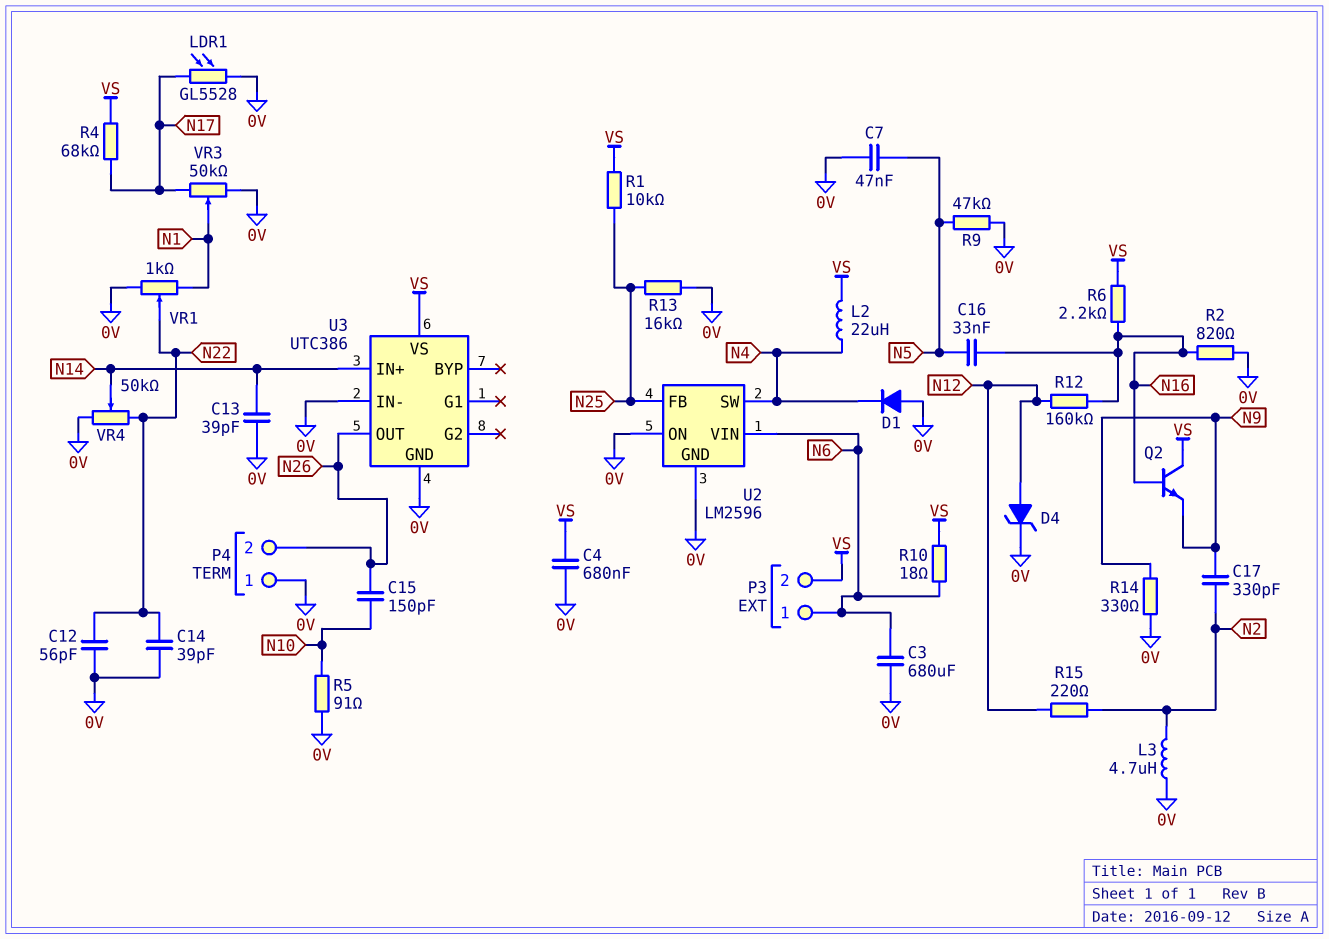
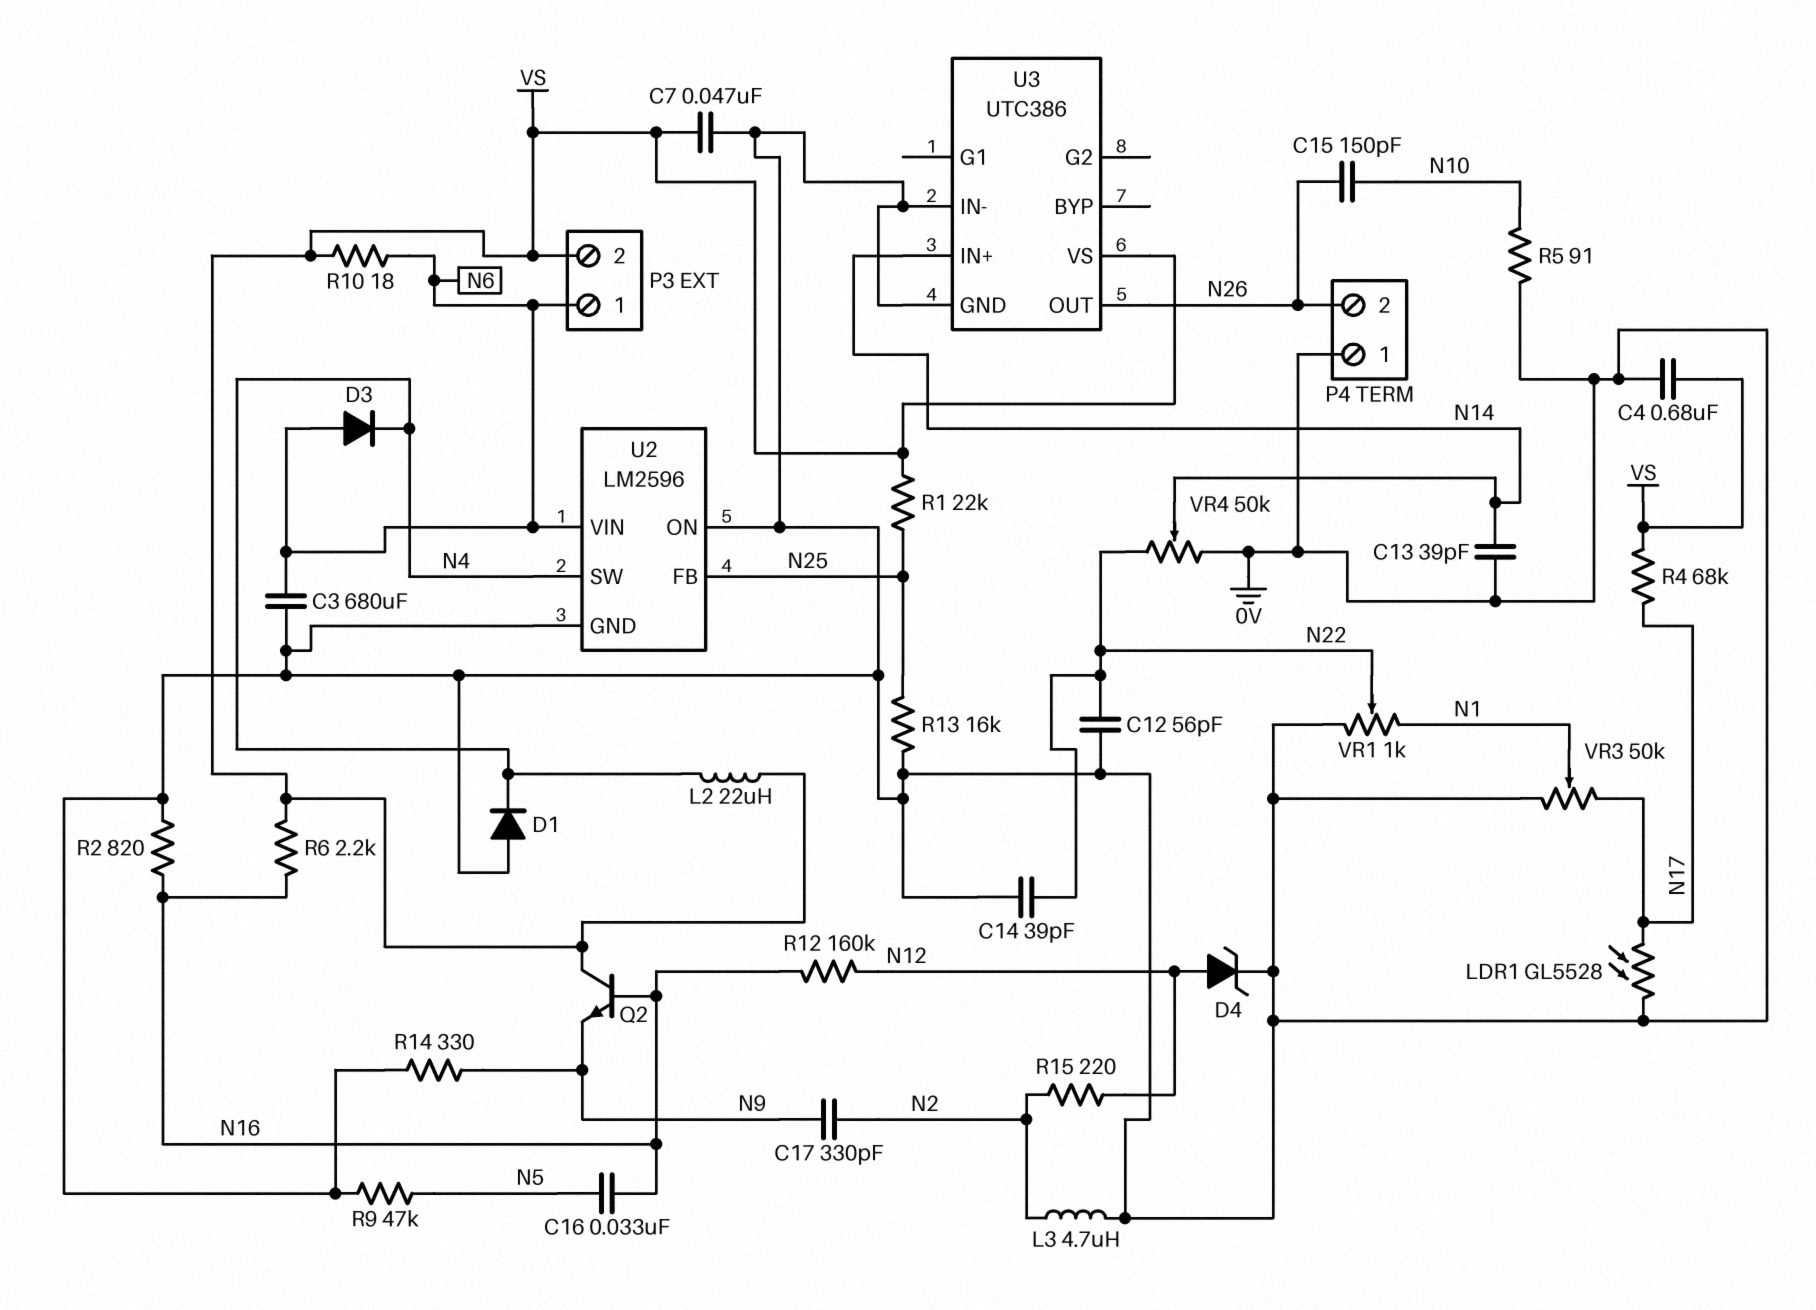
C7: 47nF (0V, N5) -> 47nF (0V, VS)
D3: none -> diode (A N6, K N4)
R1: 10k (N25, VS) -> 22k (N25, VS)

